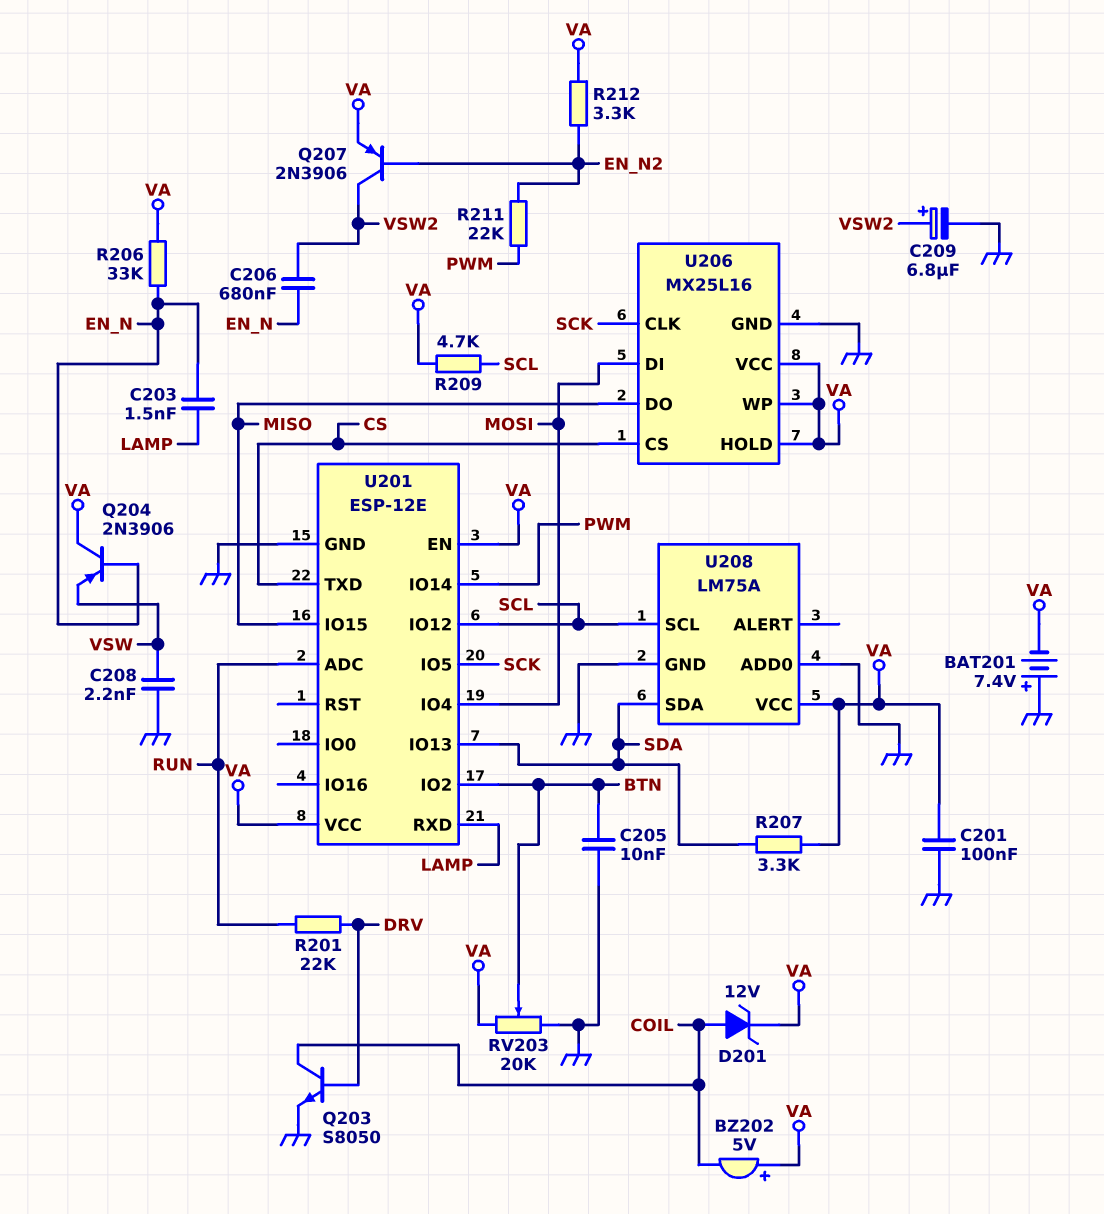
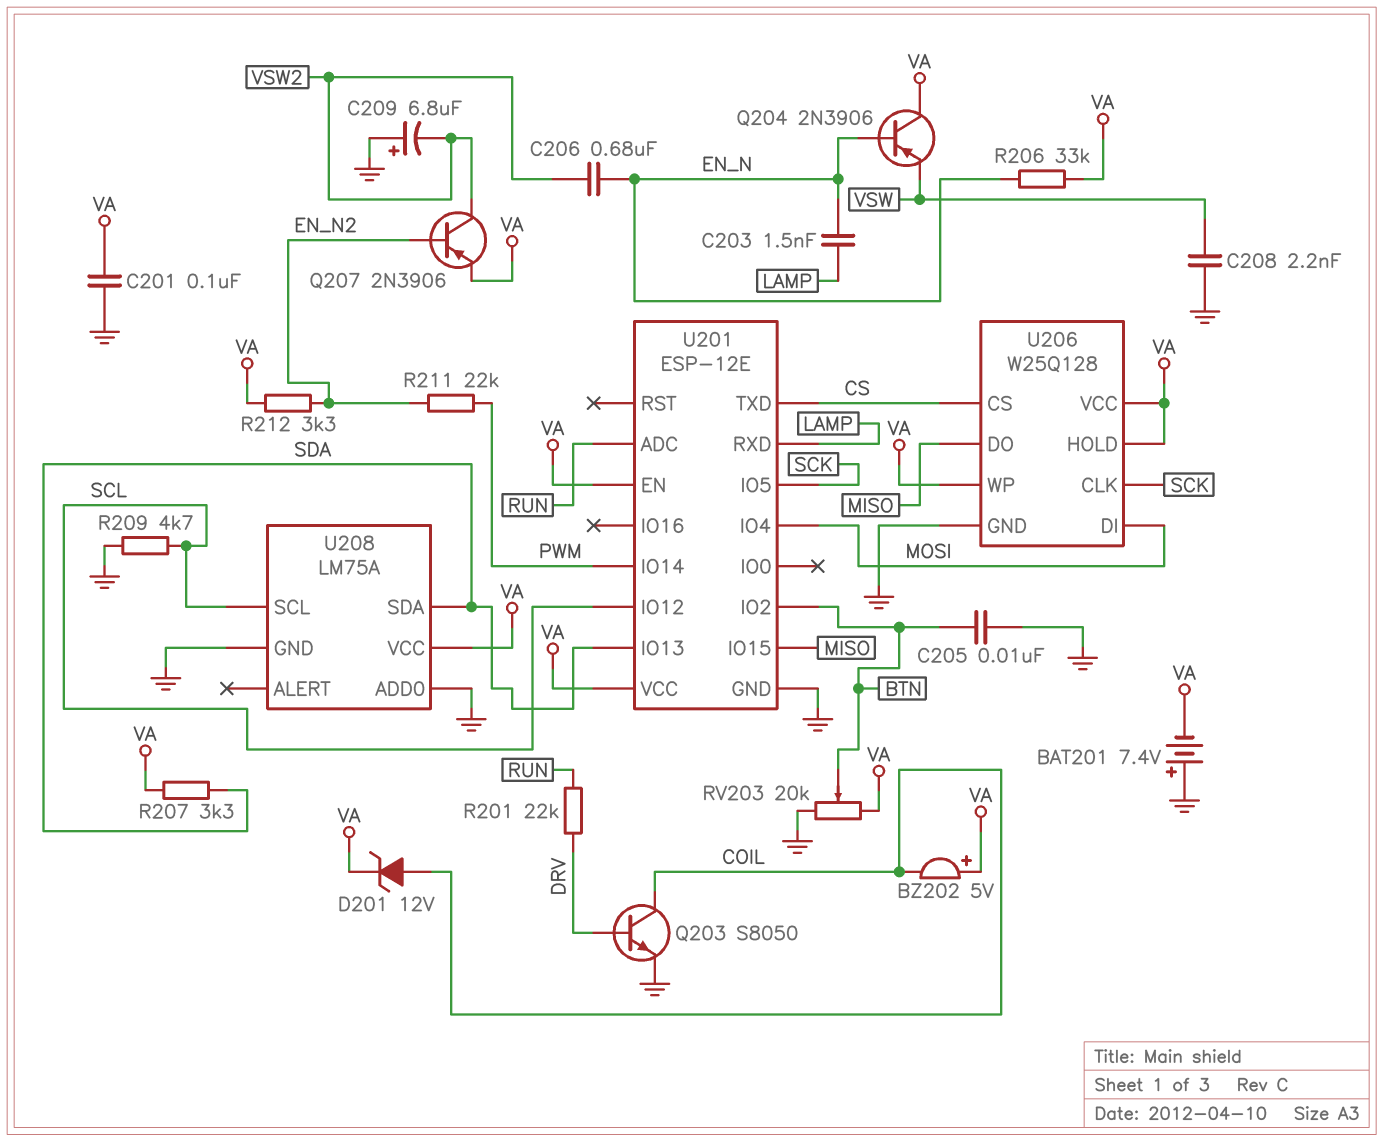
C209: 6.8uF (plus VSW2, minus GND) -> 6.8uF (plus GND, minus VSW2)
R209: 4.7k (SCL, VA) -> 4.7k (GND, SCL)
U206: MX25L16 -> W25Q128

